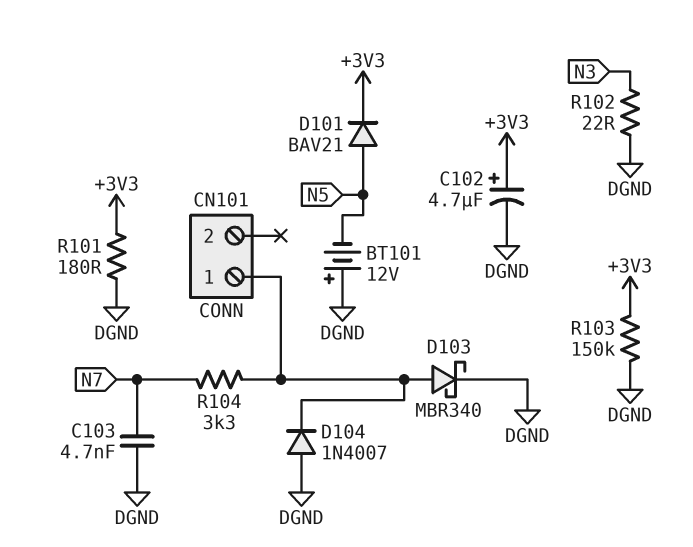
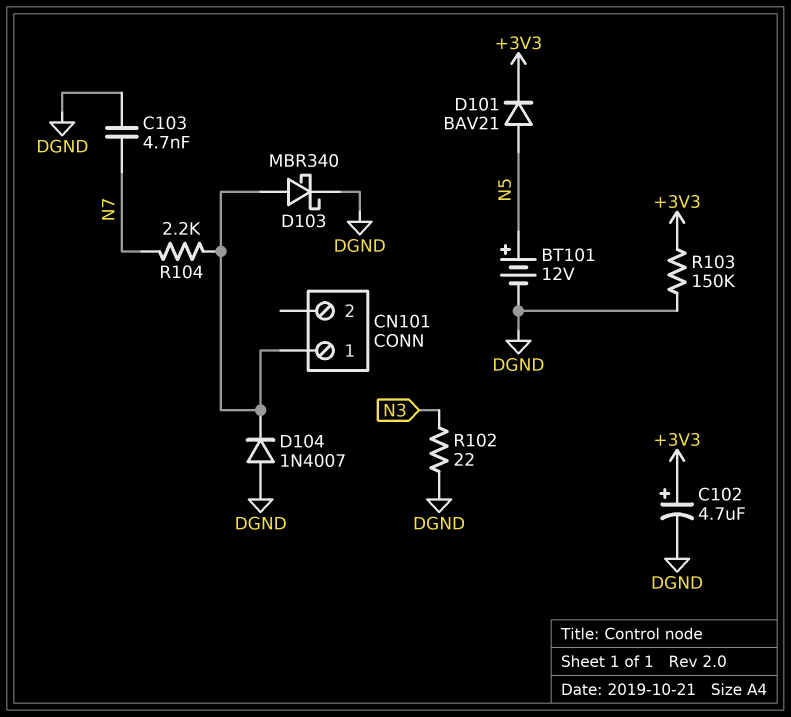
BT101: 12V (plus DGND, minus N5) -> 12V (plus N5, minus DGND)
R101: 180 (+3V3, DGND) -> none
R104: 3.3k (CN101/1, N7) -> 2.2k (CN101/1, N7)

